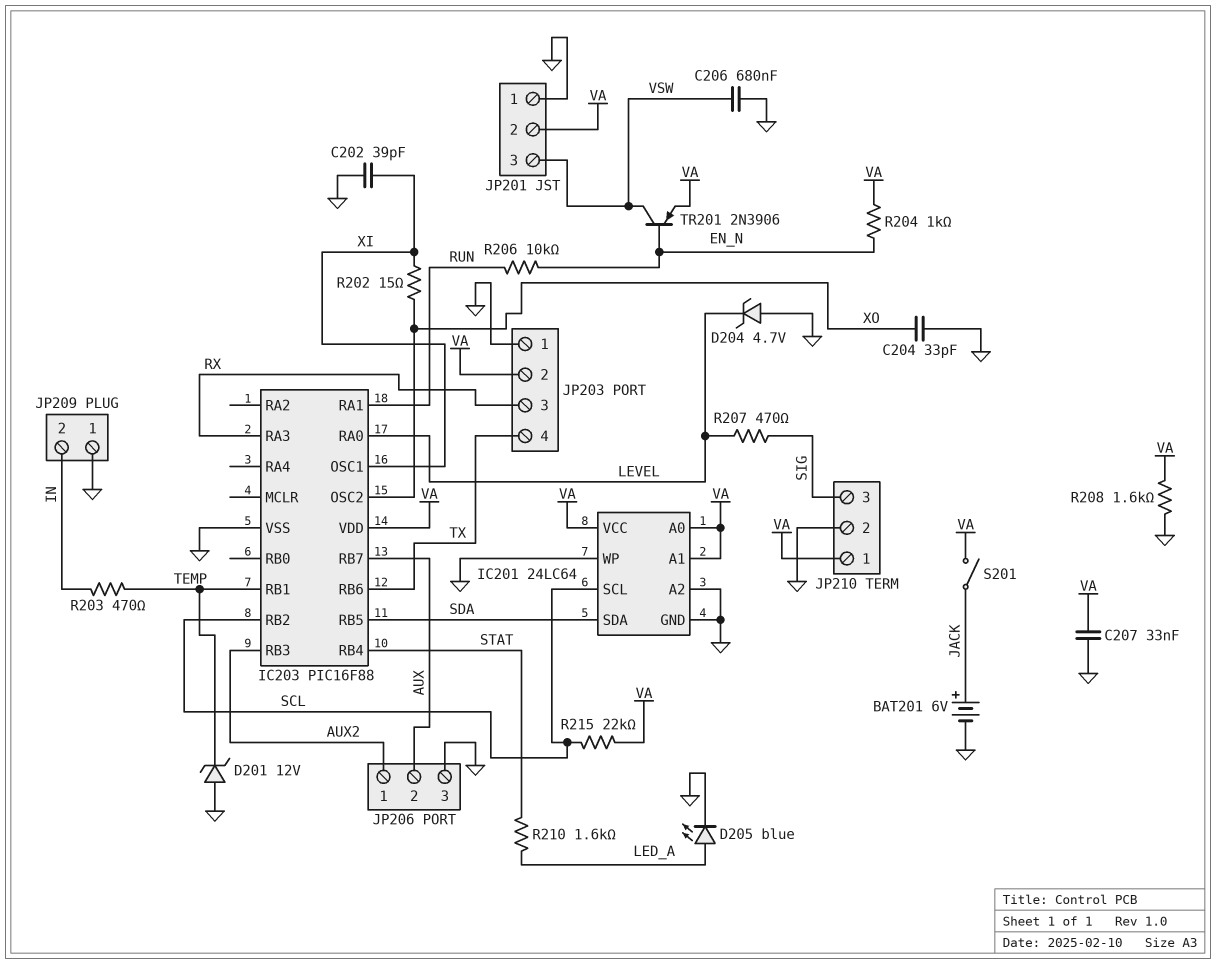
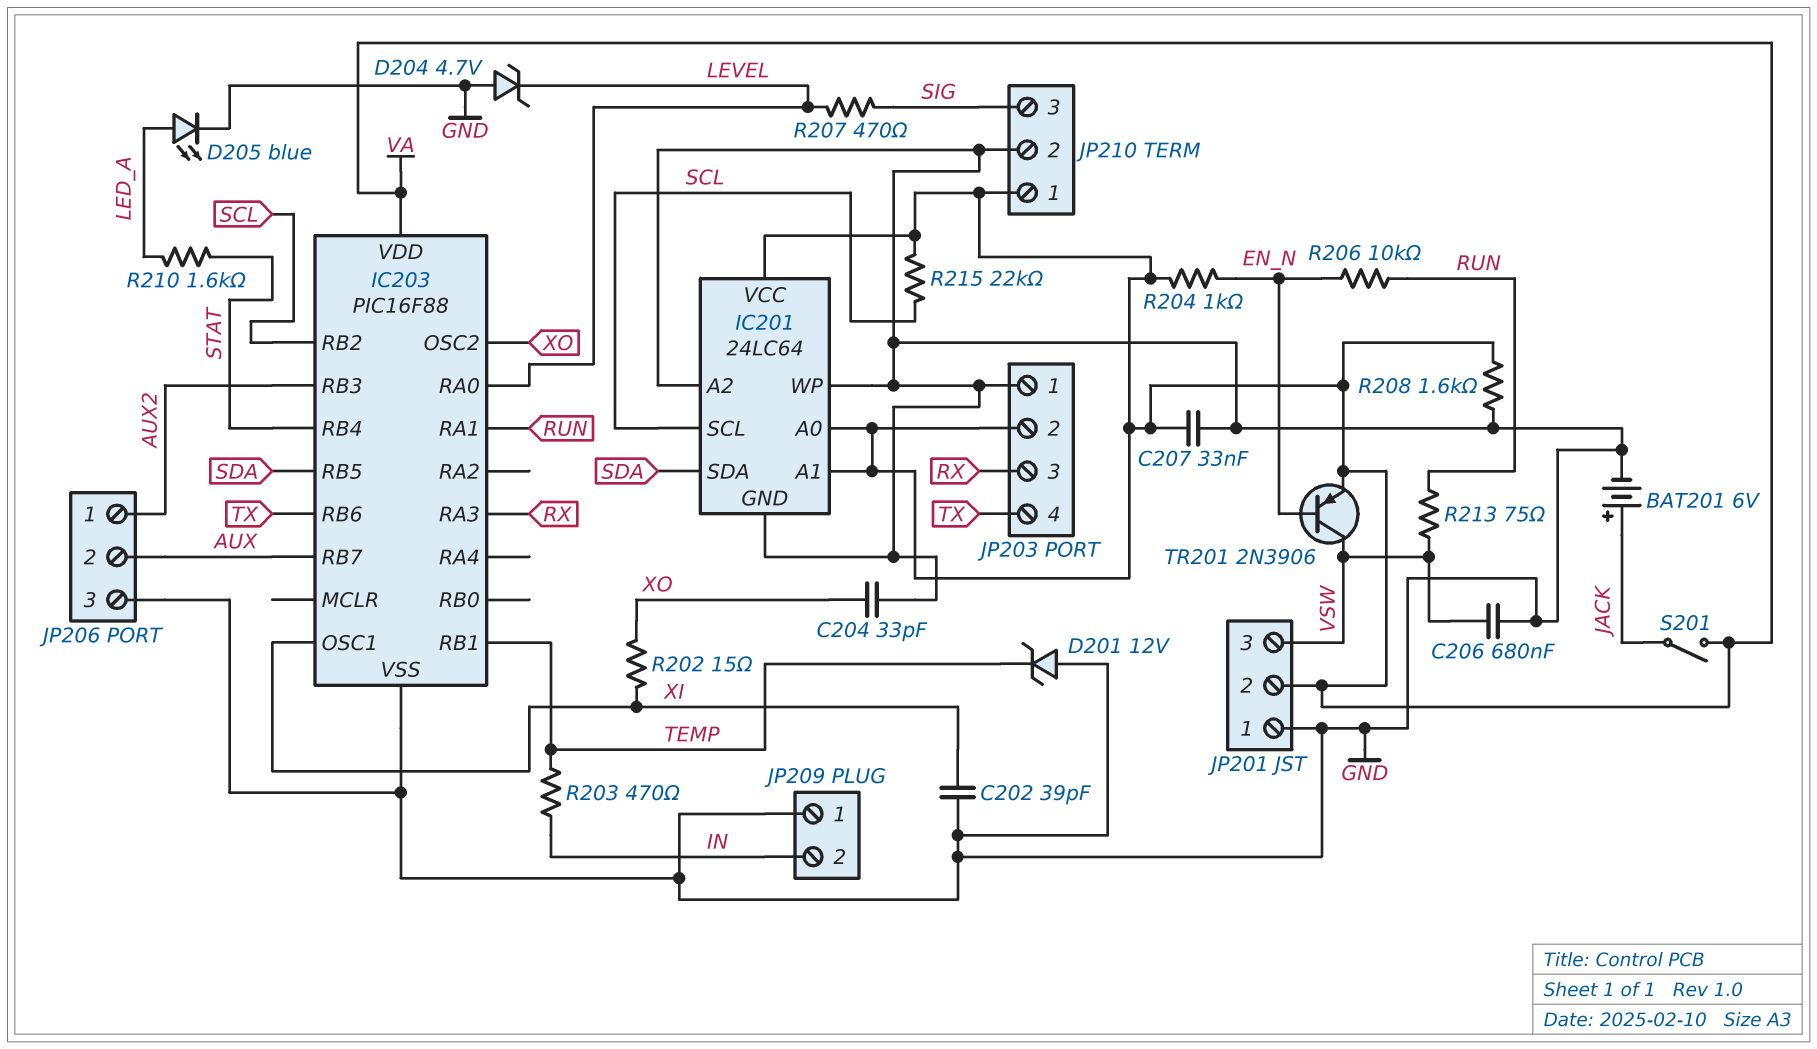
R213: none -> 75 (RUN, VSW)

